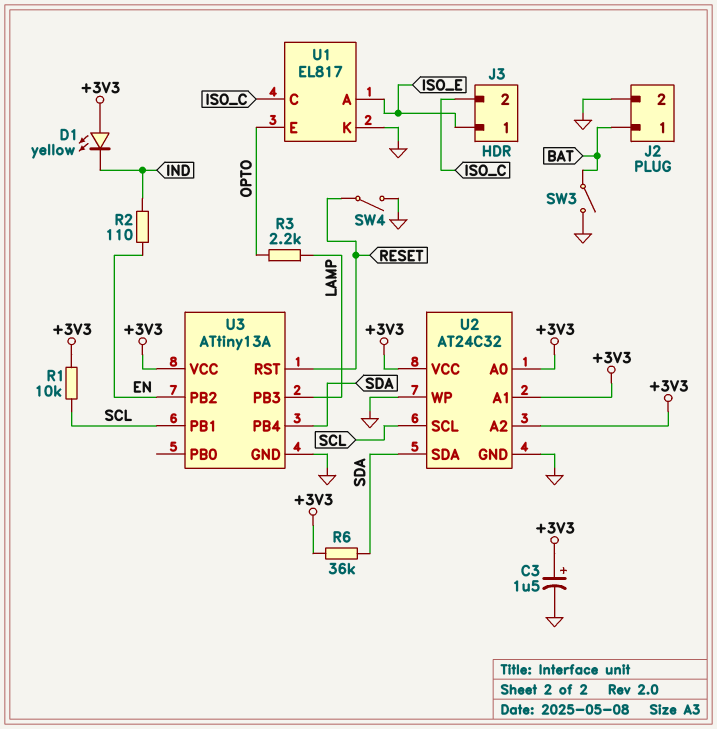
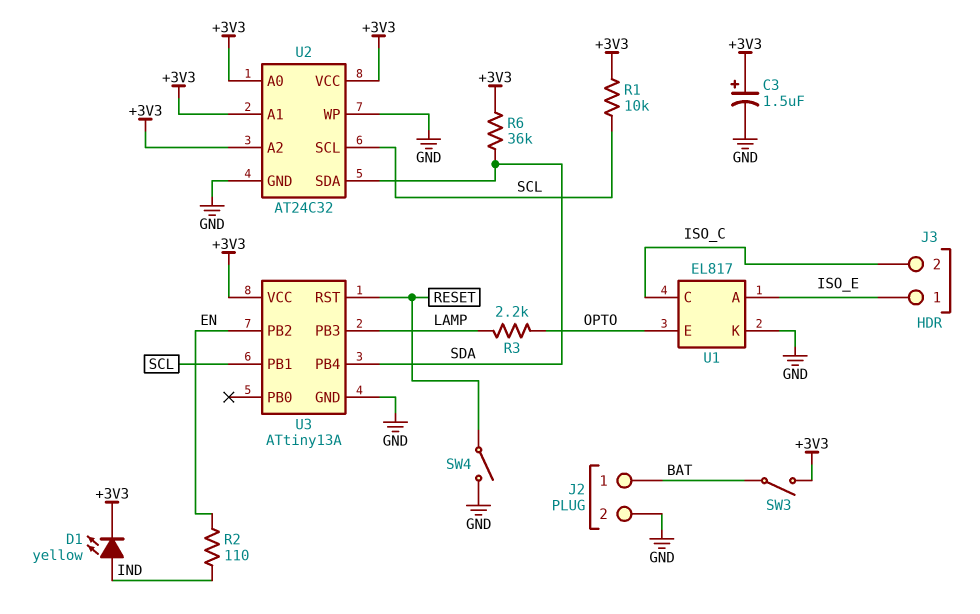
D1: LED yellow (A +3V3, K IND) -> LED yellow (A IND, K +3V3)
SW3: switch (BAT, GND) -> switch (+3V3, BAT)

